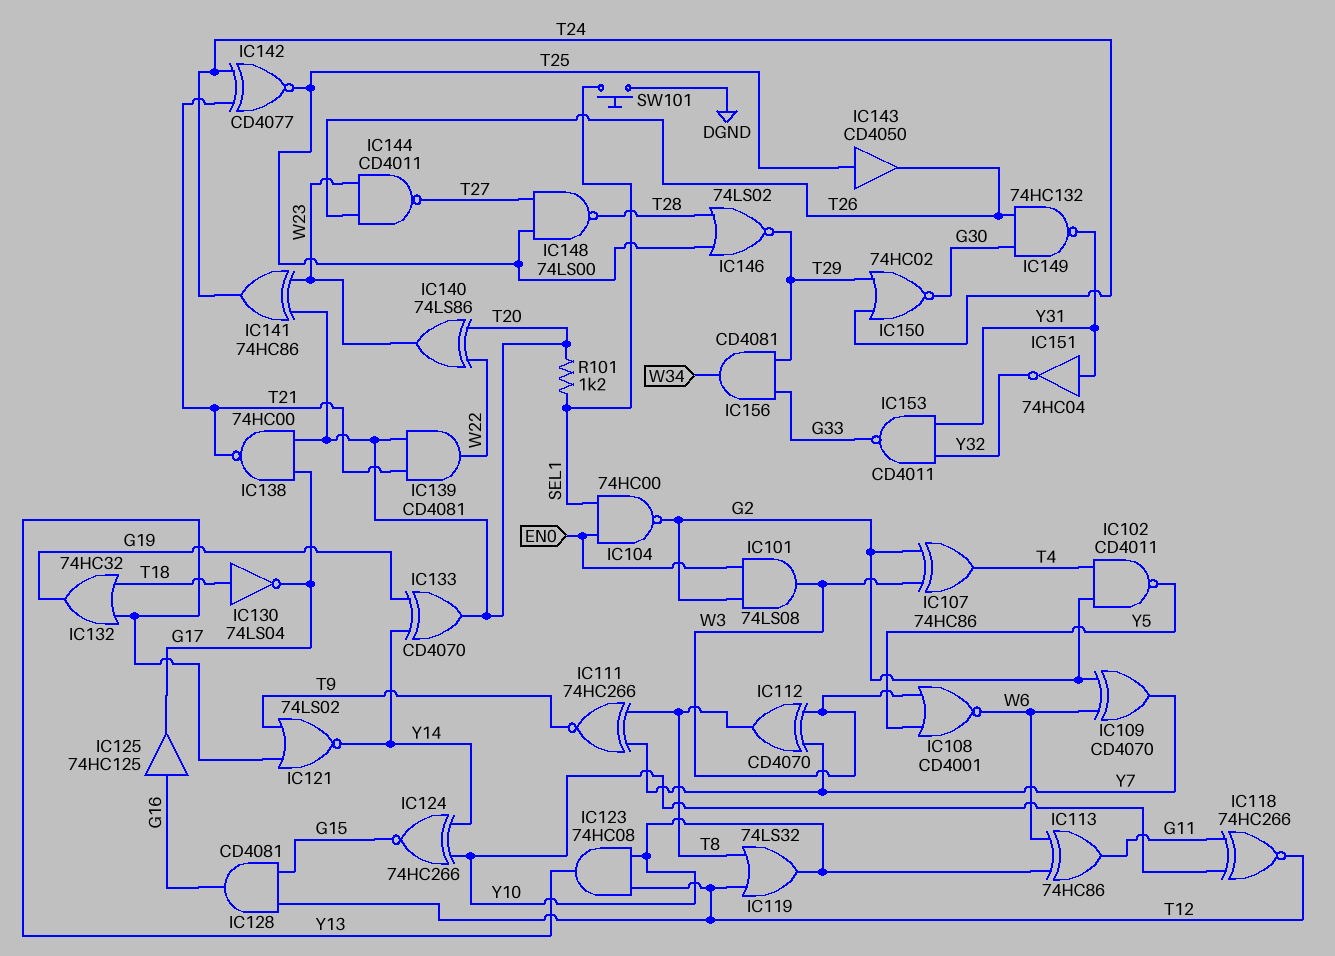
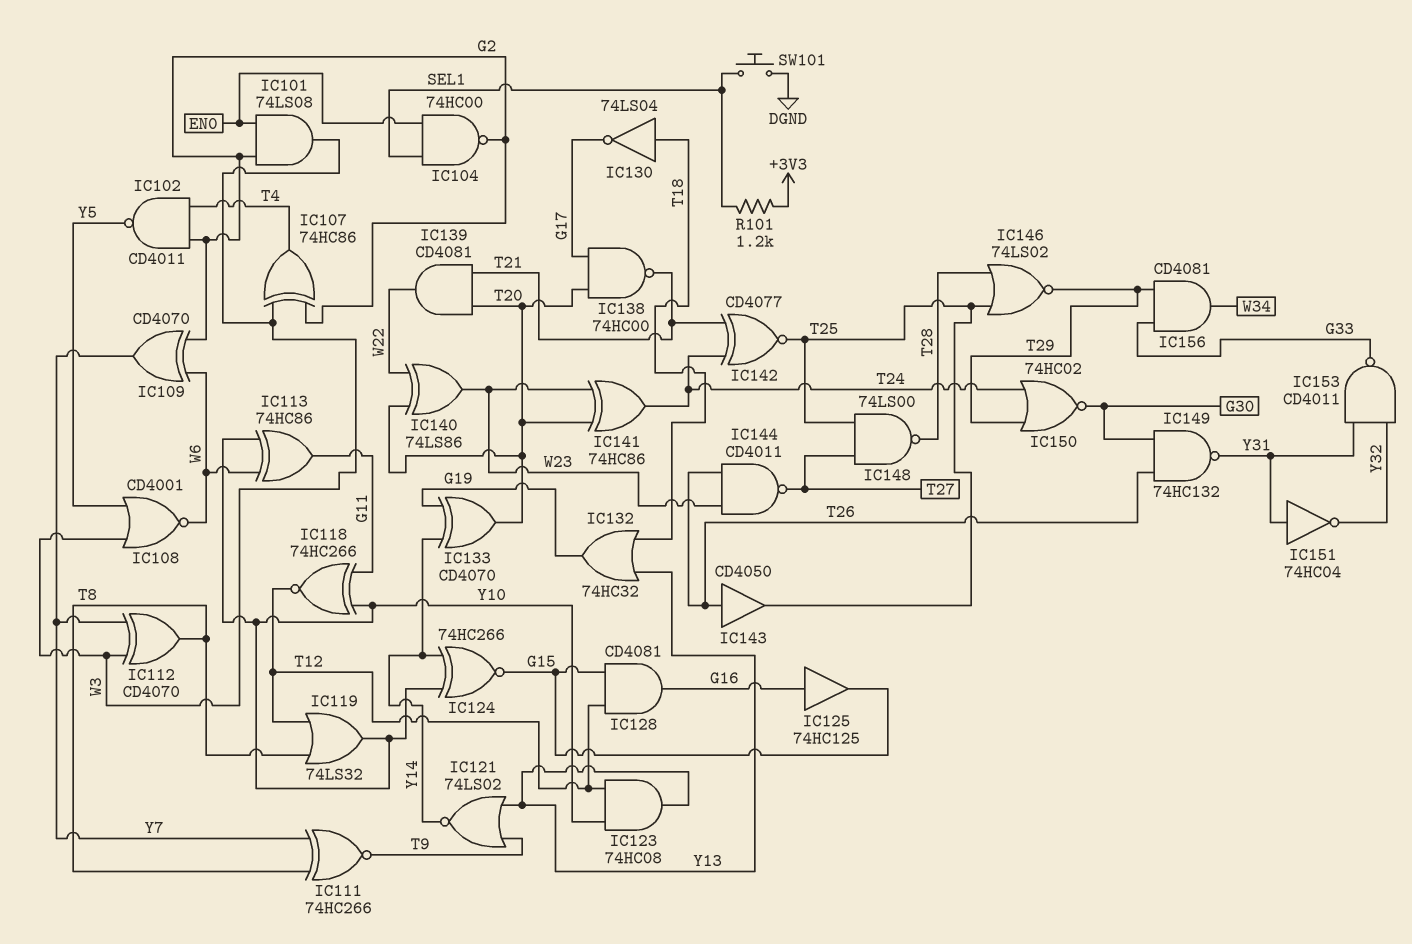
IC125: buffer 74HC125 (in G16, out G17) -> buffer 74HC125 (in G16, out G15)
IC143: buffer CD4050 (in T25, out T26) -> buffer CD4050 (in T26, out T25)
R101: 1.2k (SEL1, T20) -> 1.2k (+3V3, SEL1)

